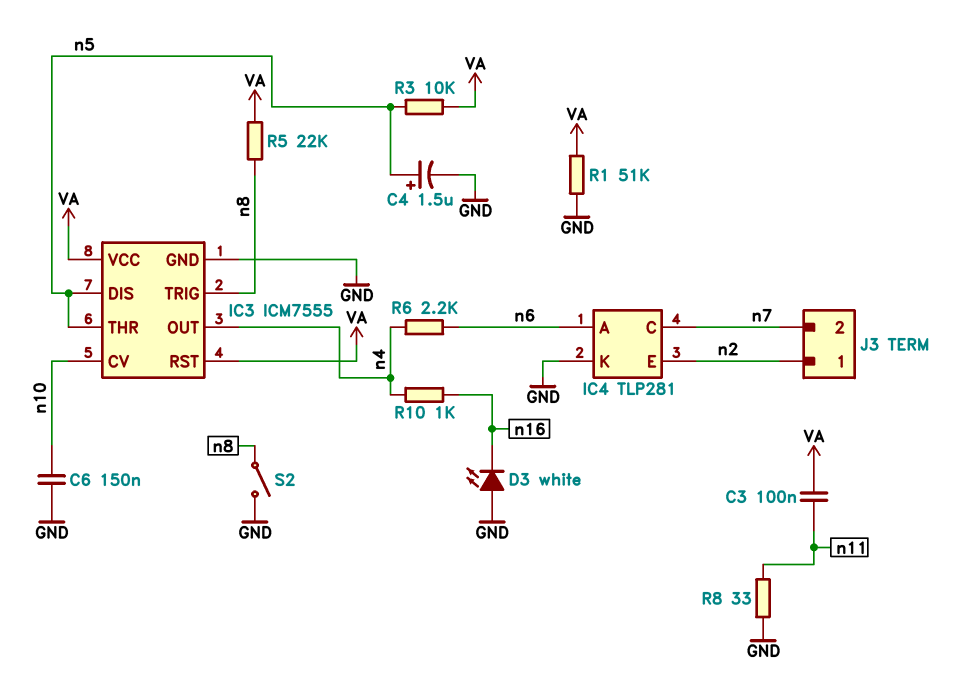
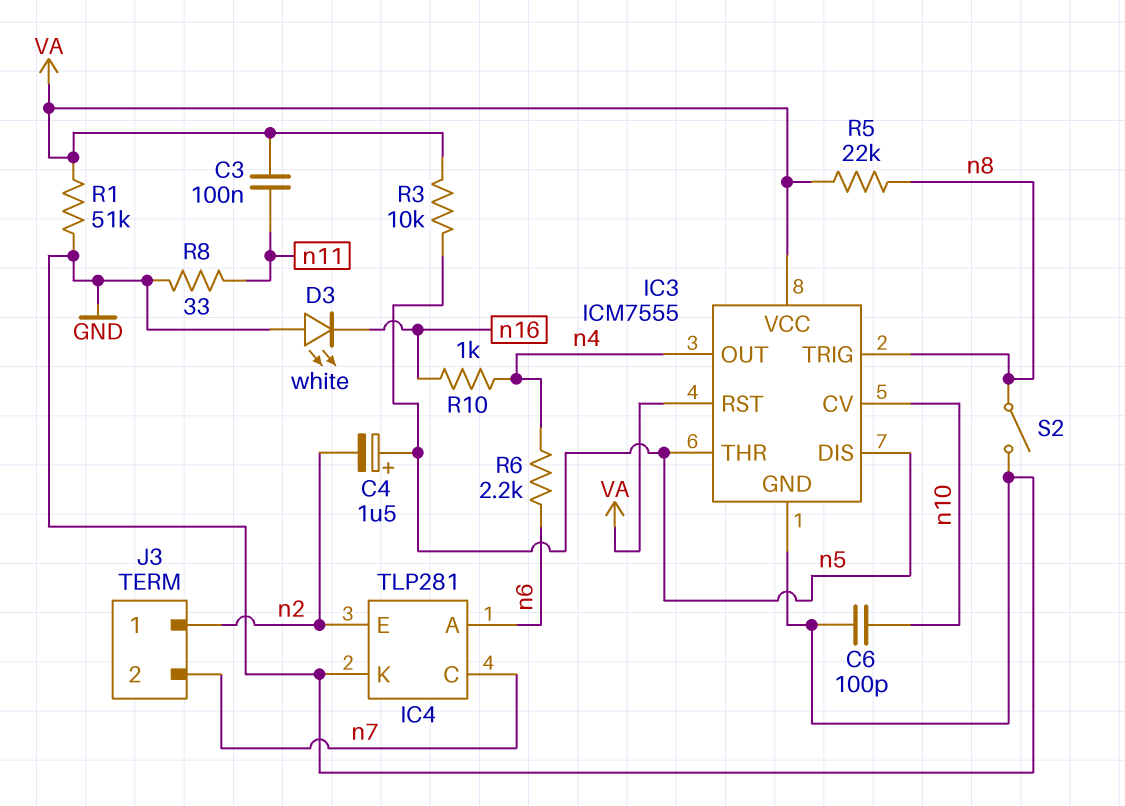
C4: 1.5uF (plus n5, minus GND) -> 1.5uF (plus n5, minus n2)
C6: 150nF (GND, n10) -> 100pF (GND, n10)

